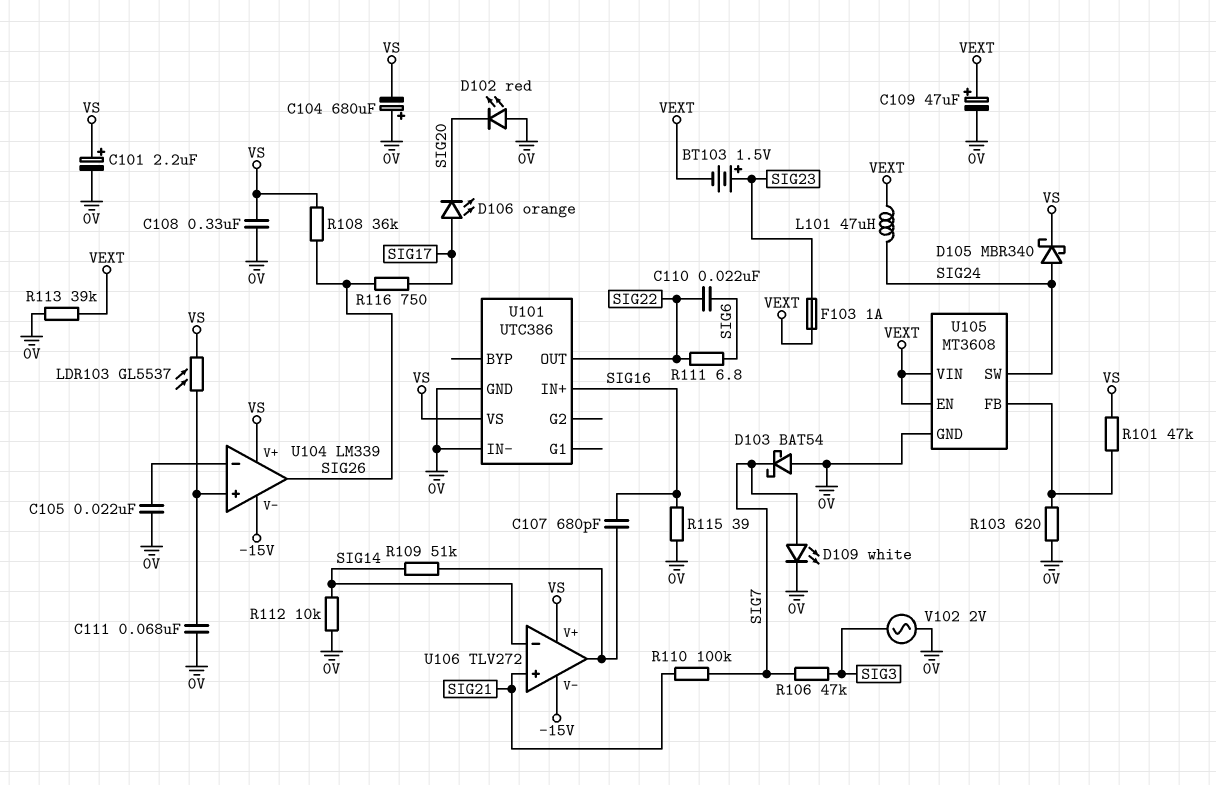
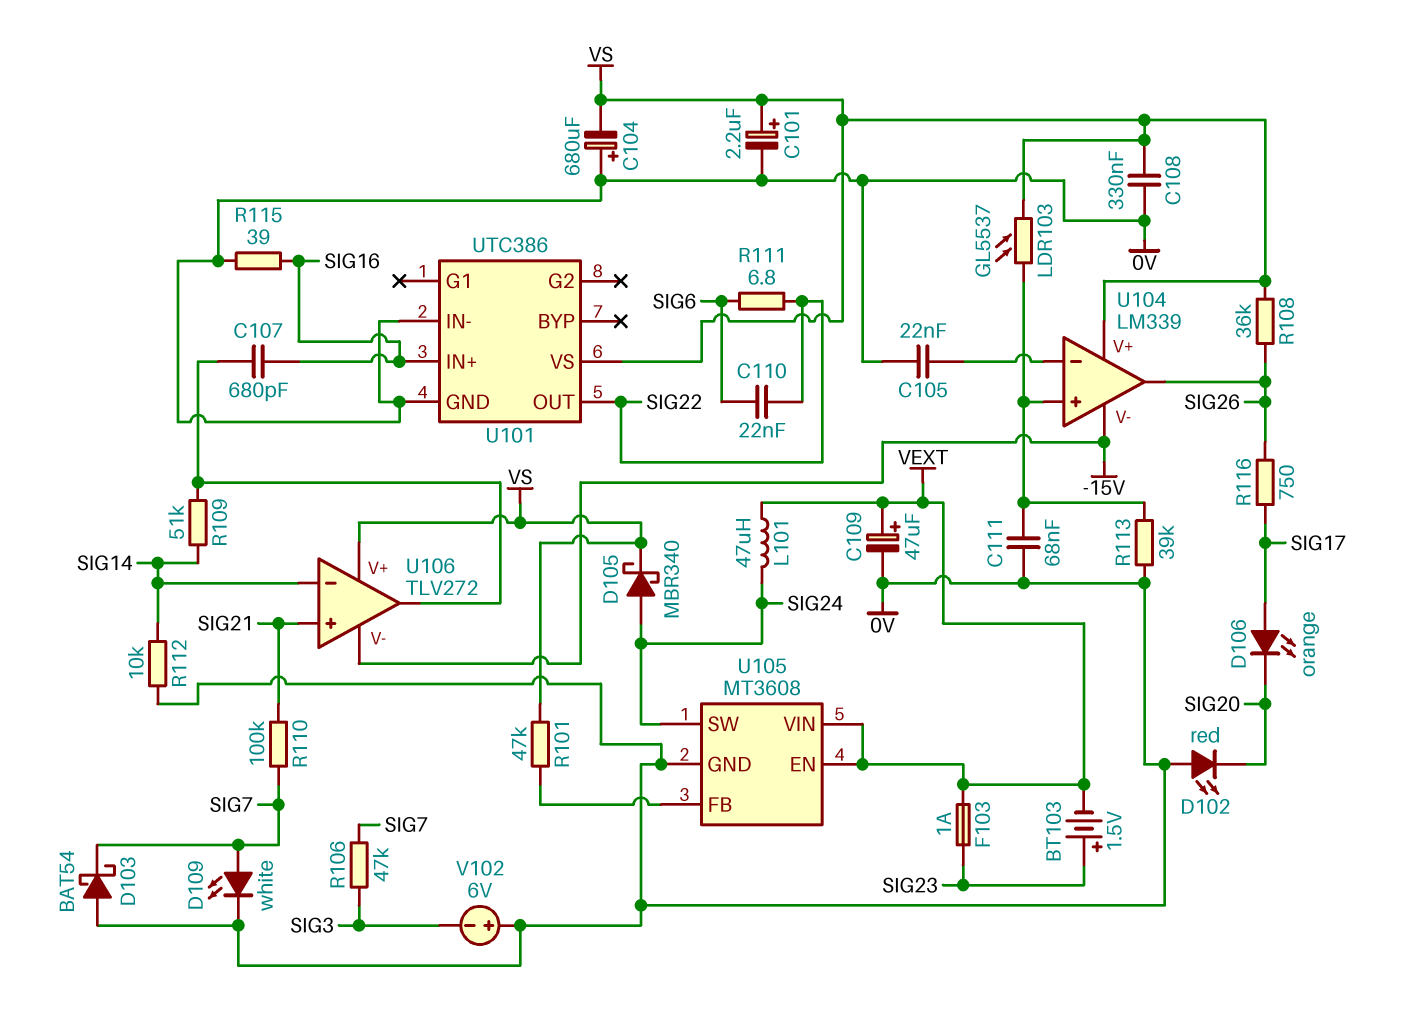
R103: 620 (0V, U105/FB) -> none
R113: 39k (0V, VEXT) -> 39k (0V, U104/in+)
V102: AC 2V (0V, SIG3) -> 6V (plus 0V, minus SIG3)

